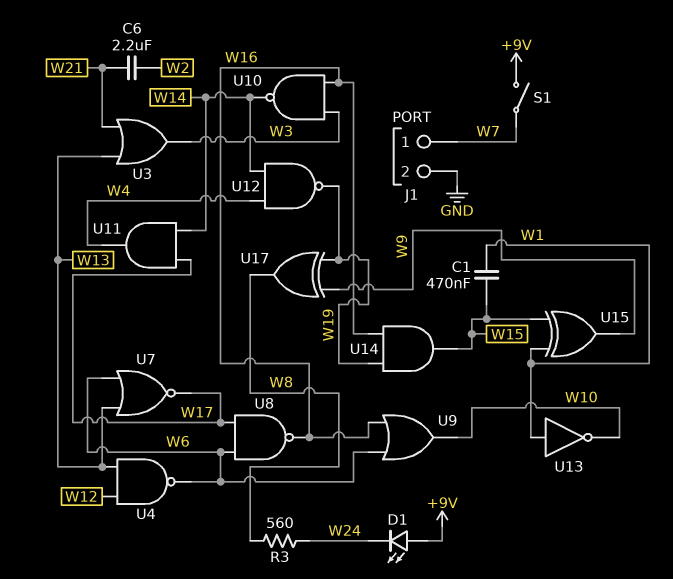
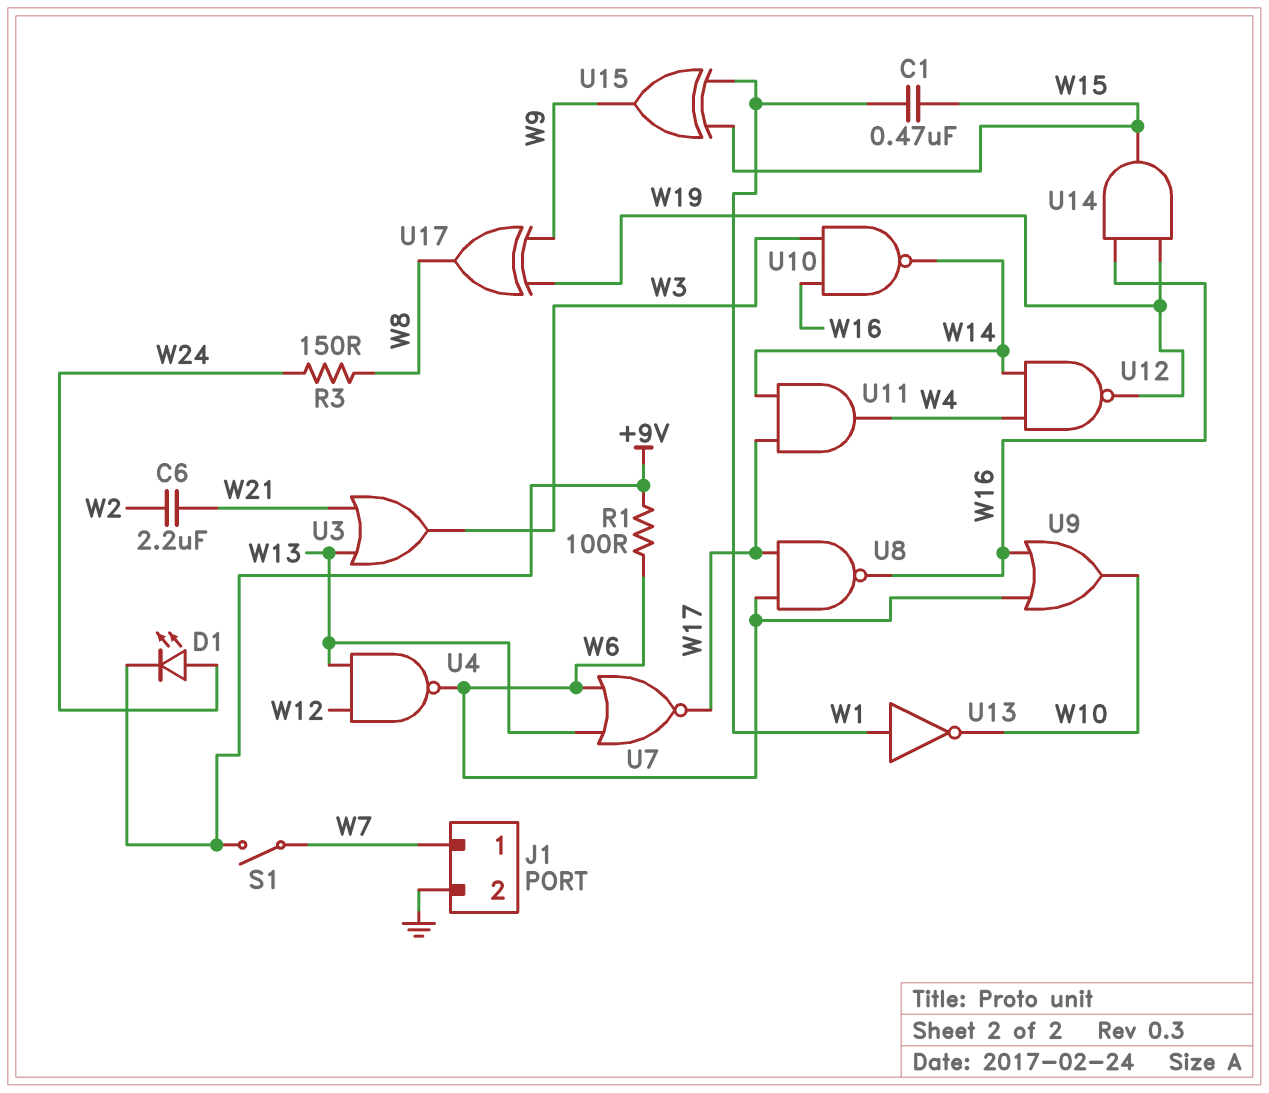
D1: LED (A +9V, K W24) -> LED (A W24, K +9V)
R1: none -> 100 (+9V, W6)
R3: 560 (W8, W24) -> 150 (W8, W24)

